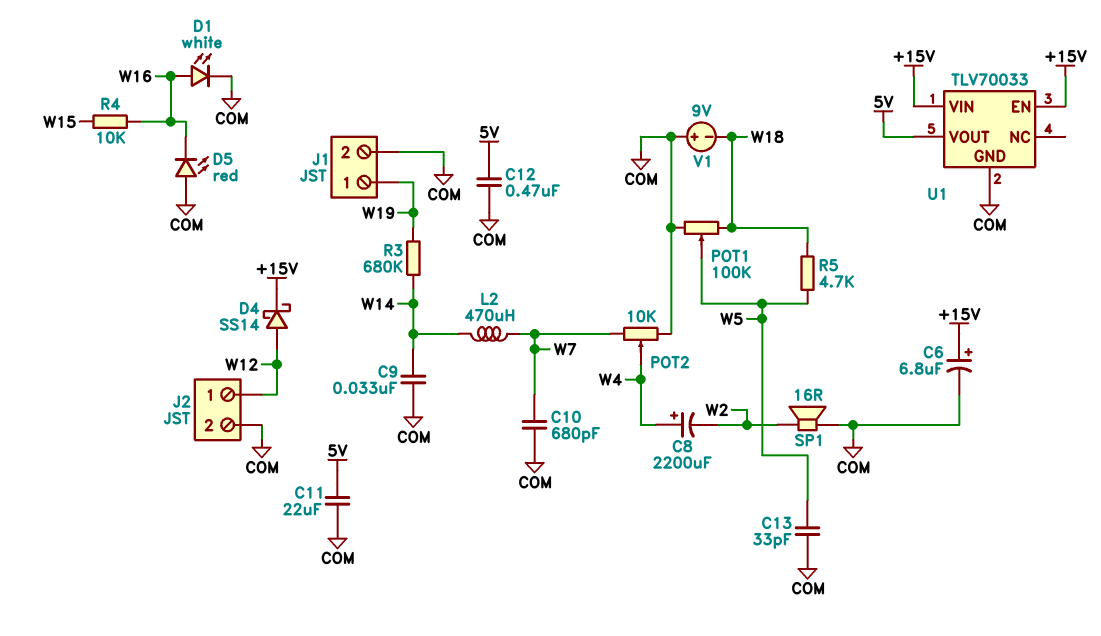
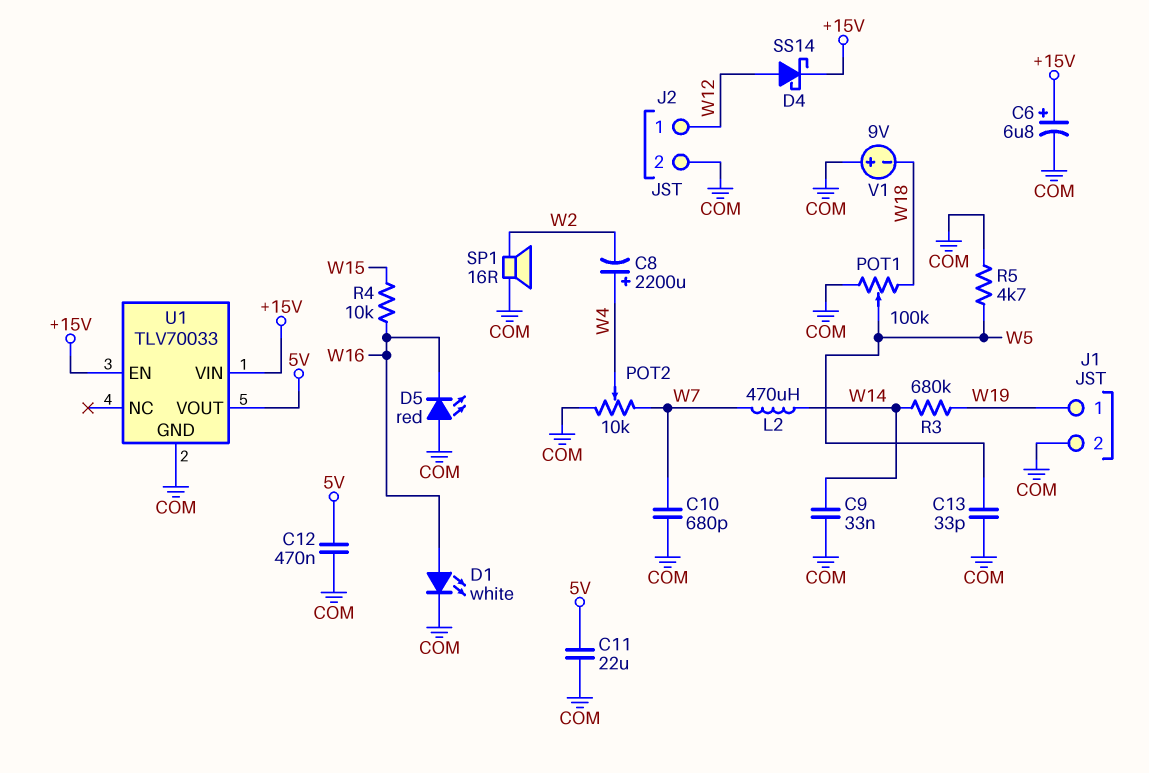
R5: 4.7k (W5, W18) -> 4.7k (COM, W5)

